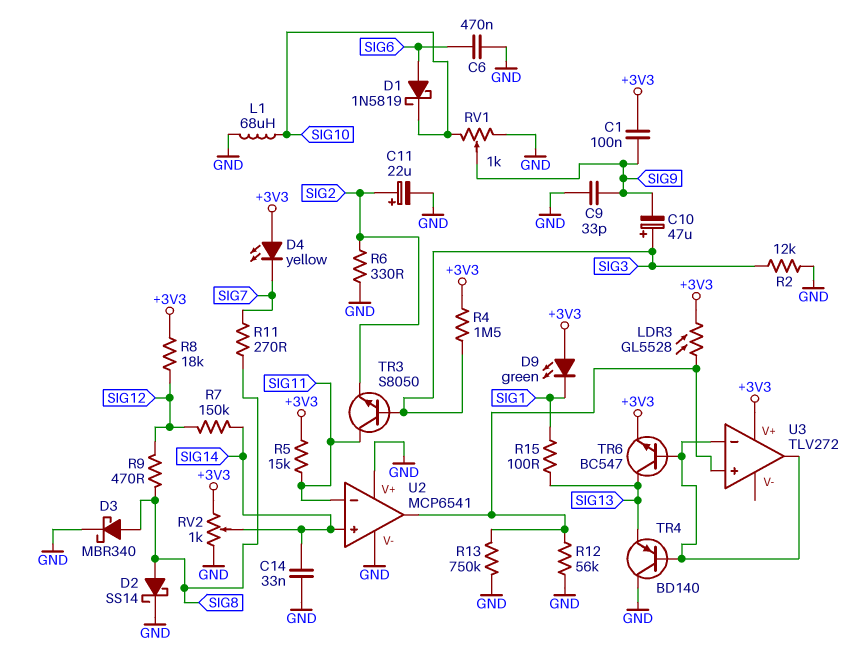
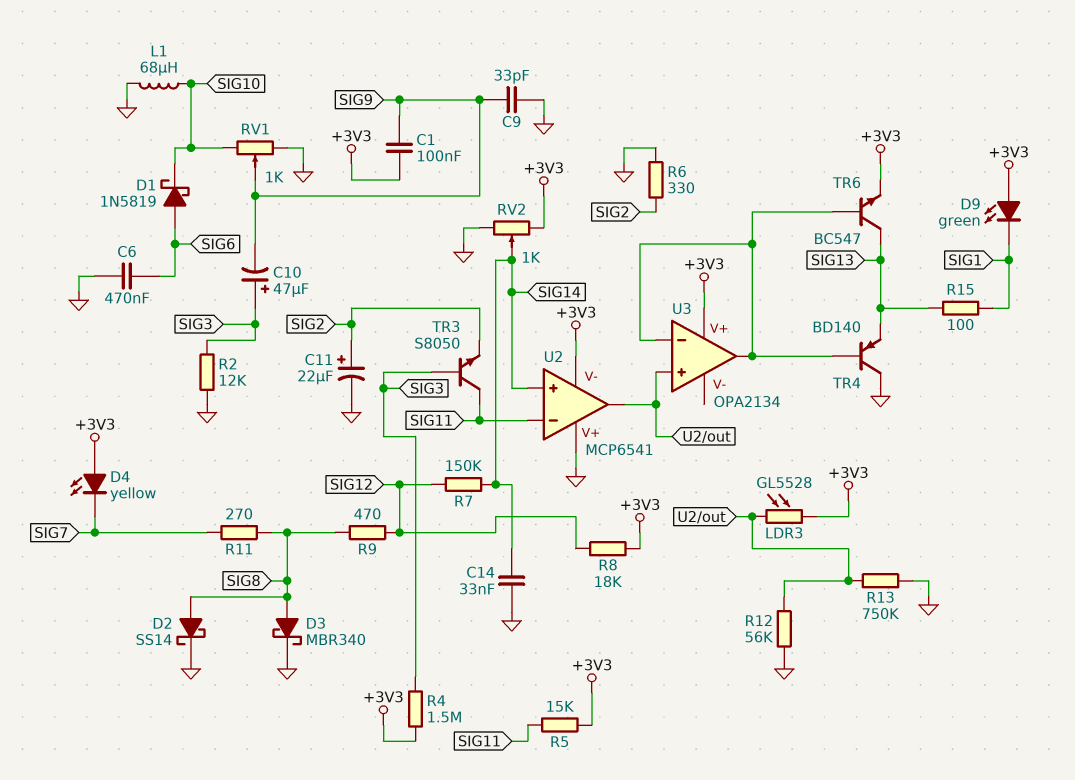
U2 pin V-: GND -> +3V3
U3: TLV272 -> OPA2134

